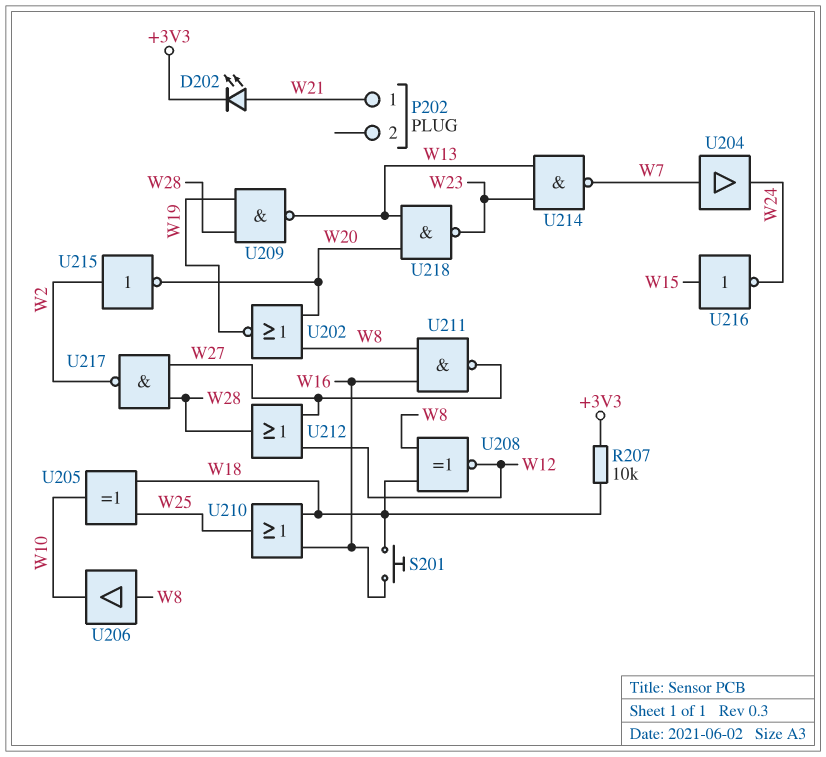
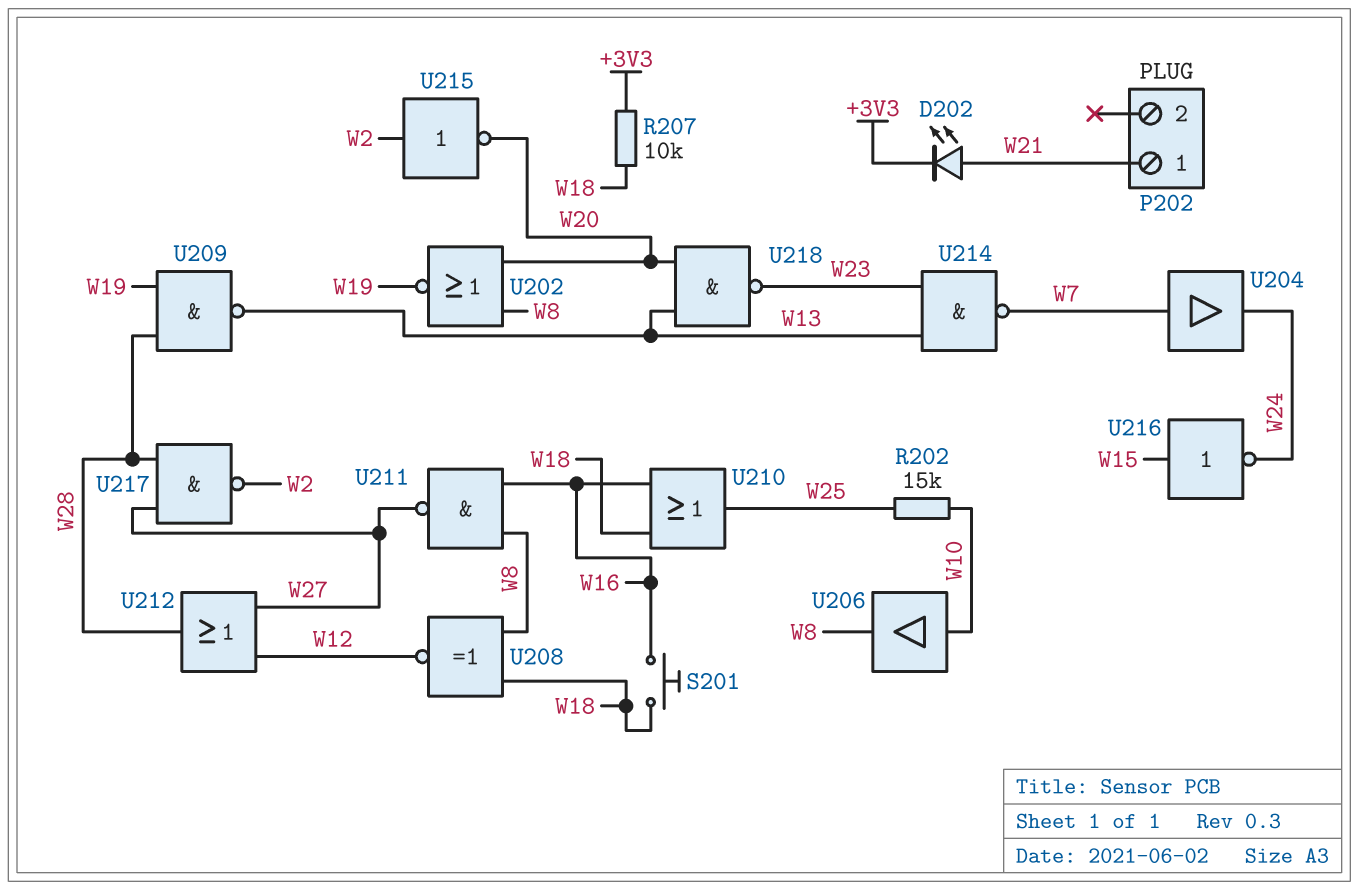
R202: none -> 15k (W10, W25)
U205: XOR (in W18, in W25, out W10) -> none
U206: buffer (in W8, out W10) -> buffer (in W10, out W8)

